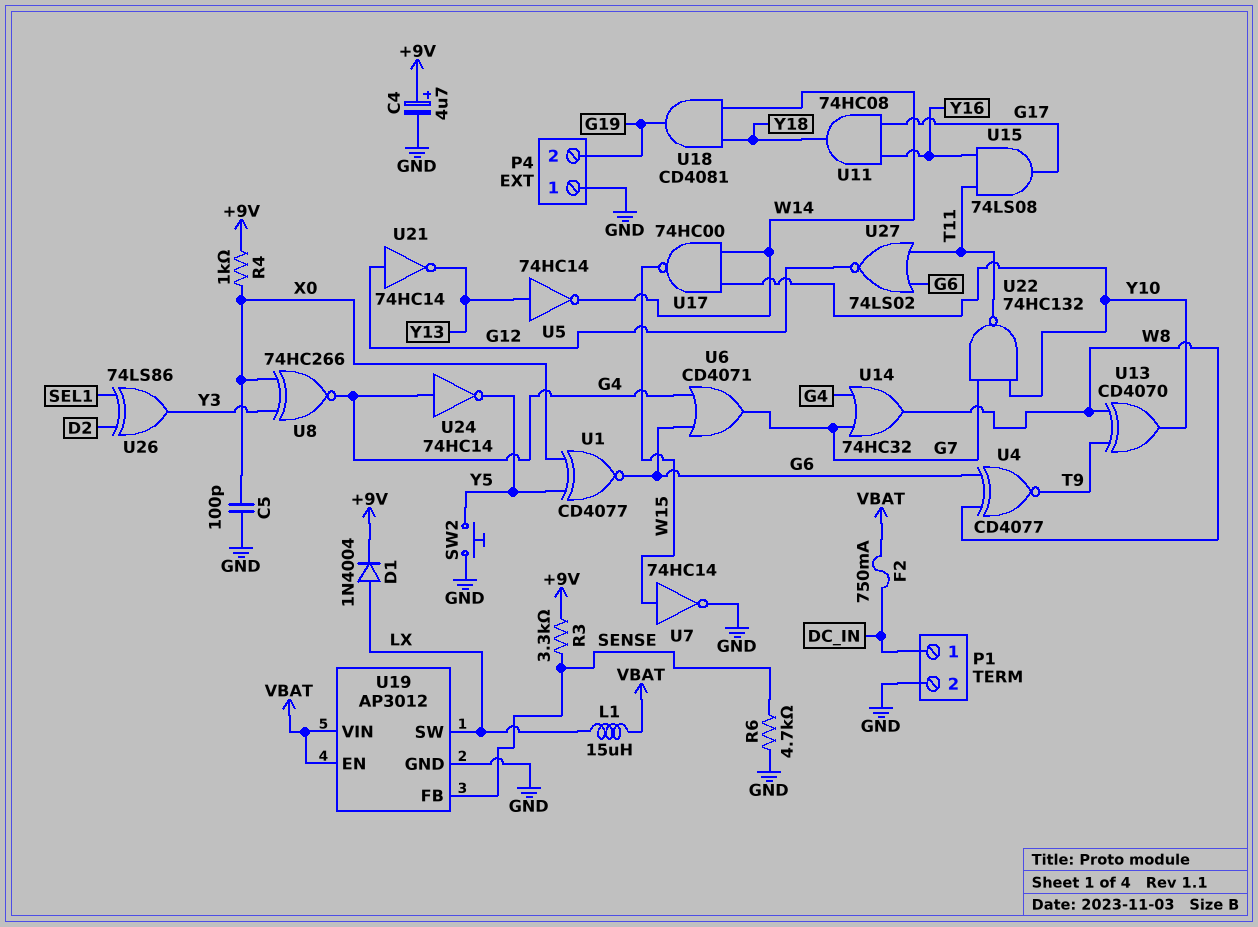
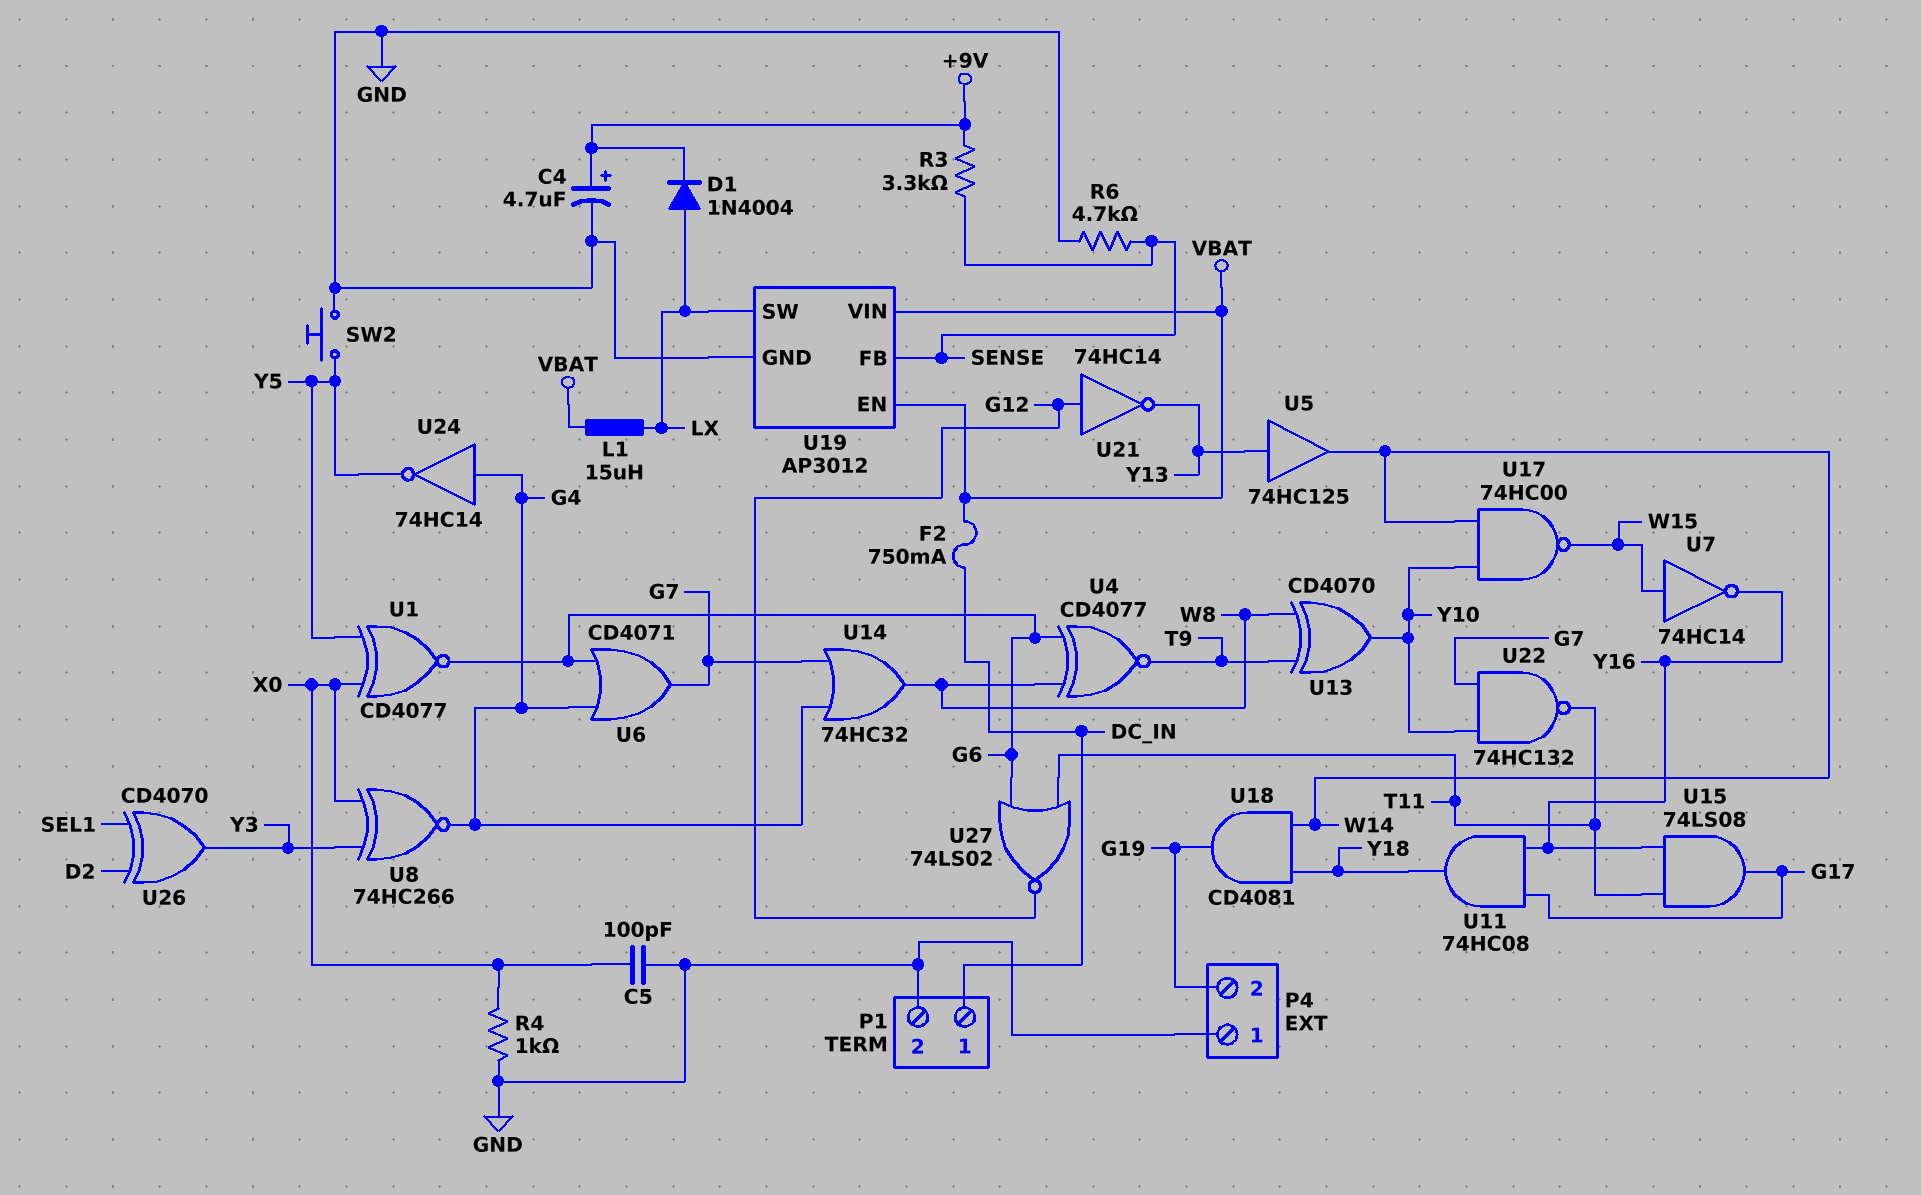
R4: 1k (+9V, X0) -> 1k (GND, X0)
U5: NOT 74HC14 (in Y13, out W14) -> buffer 74HC125 (in Y13, out W14)
U7: NOT 74HC14 (in W15, out GND) -> NOT 74HC14 (in W15, out Y16)
U26: XOR 74LS86 (in D2, in SEL1, out Y3) -> XOR CD4070 (in D2, in SEL1, out Y3)

